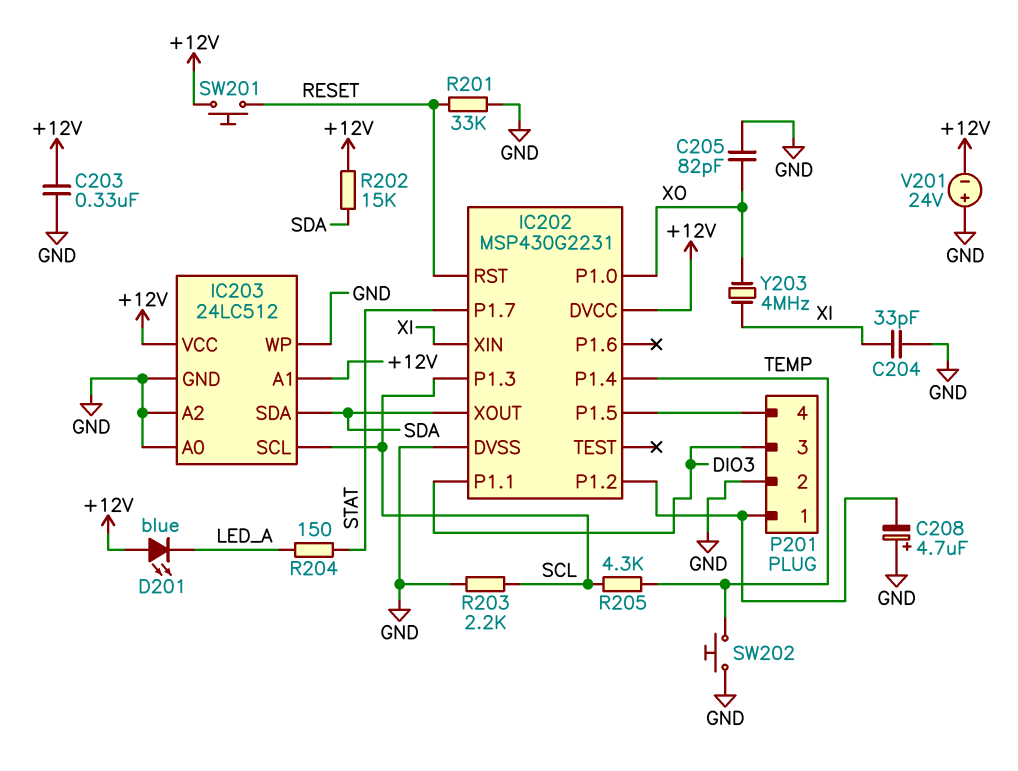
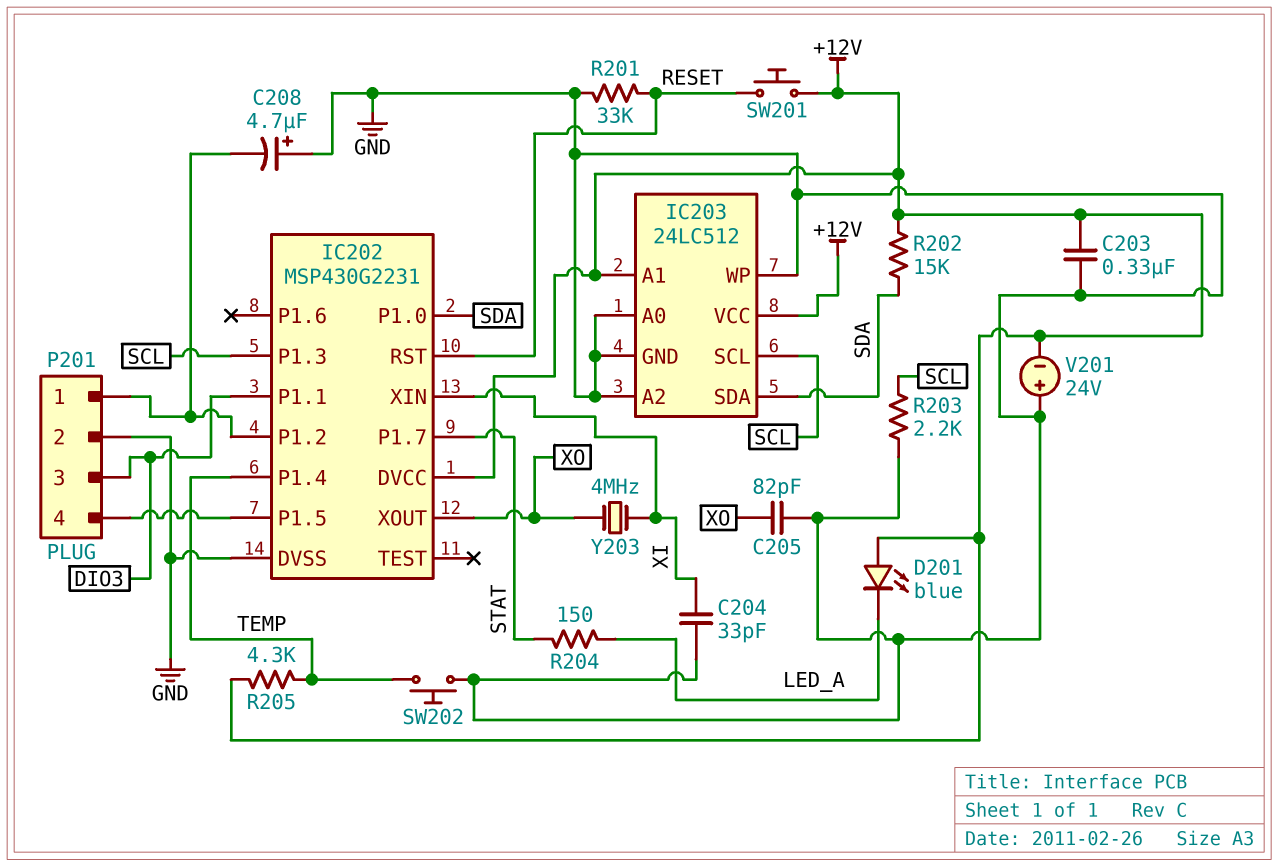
IC202 pin P1.0: XO -> SDA
IC202 pin XOUT: SDA -> XO
R205: 4.3k (SCL, TEMP) -> 4.3k (+12V, TEMP)

